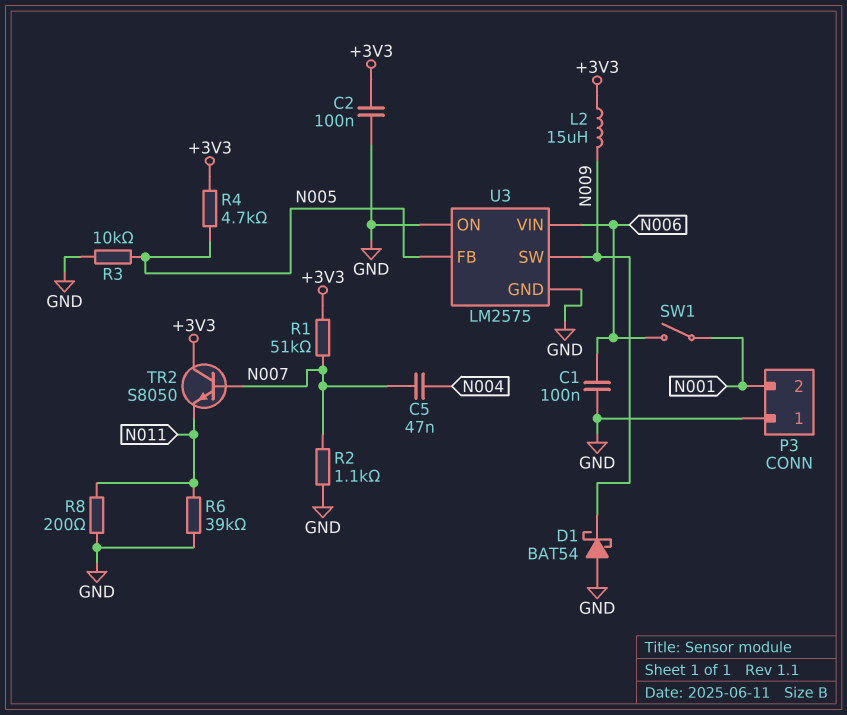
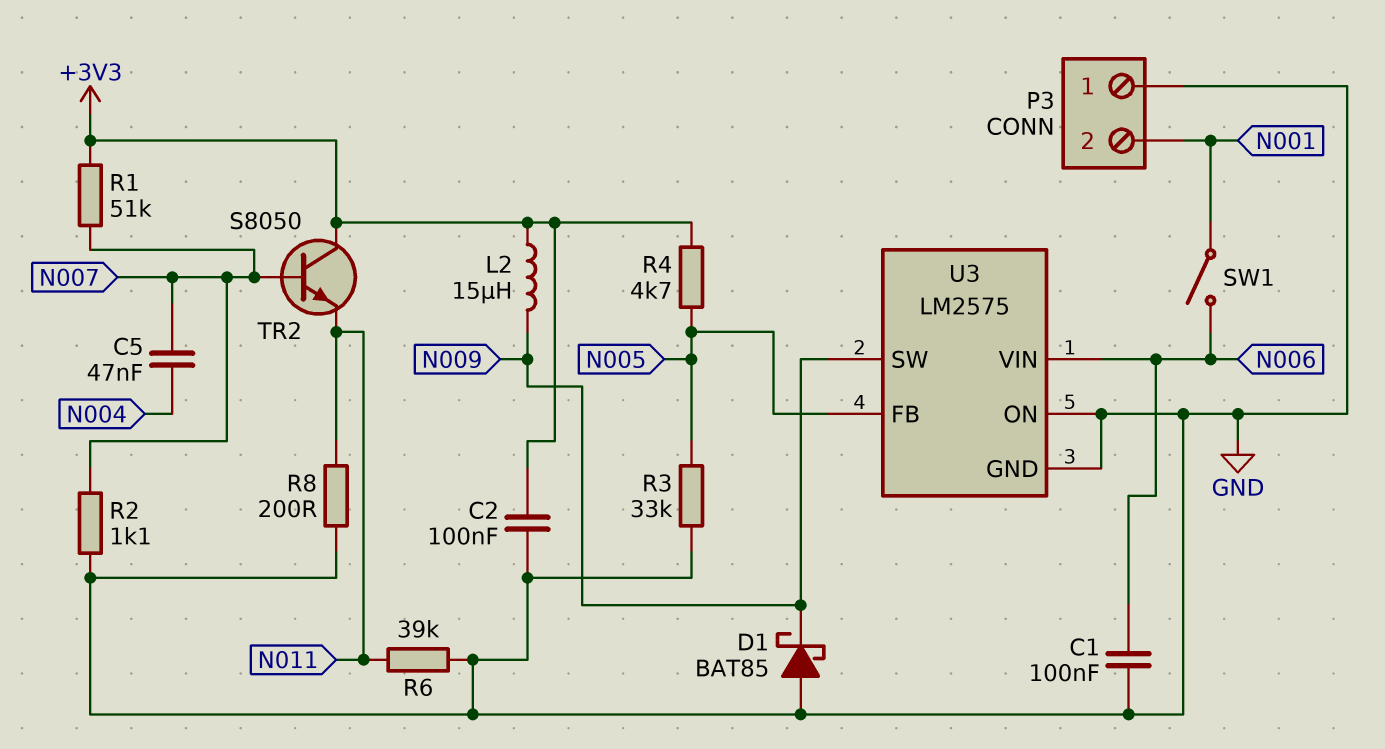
D1: schottky BAT54 (A GND, K N009) -> schottky BAT85 (A GND, K N009)
R3: 10k (GND, N005) -> 33k (GND, N005)

